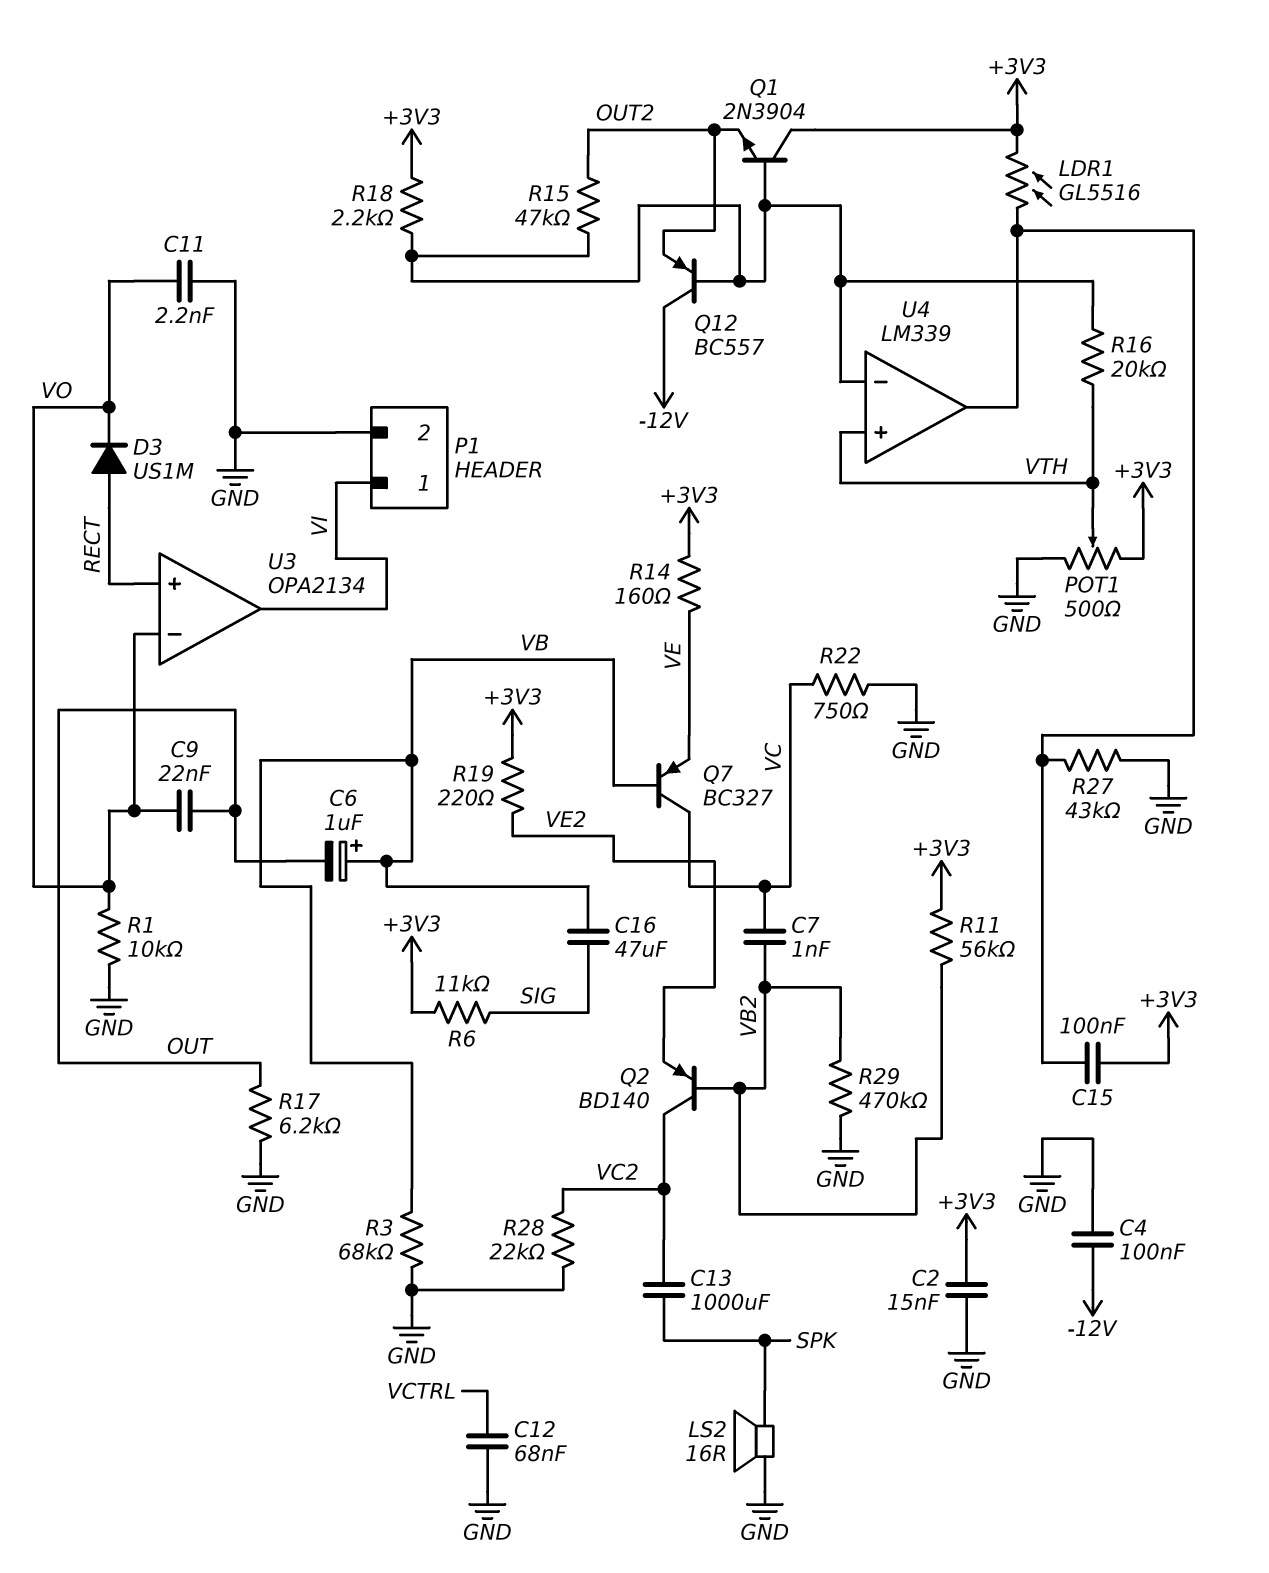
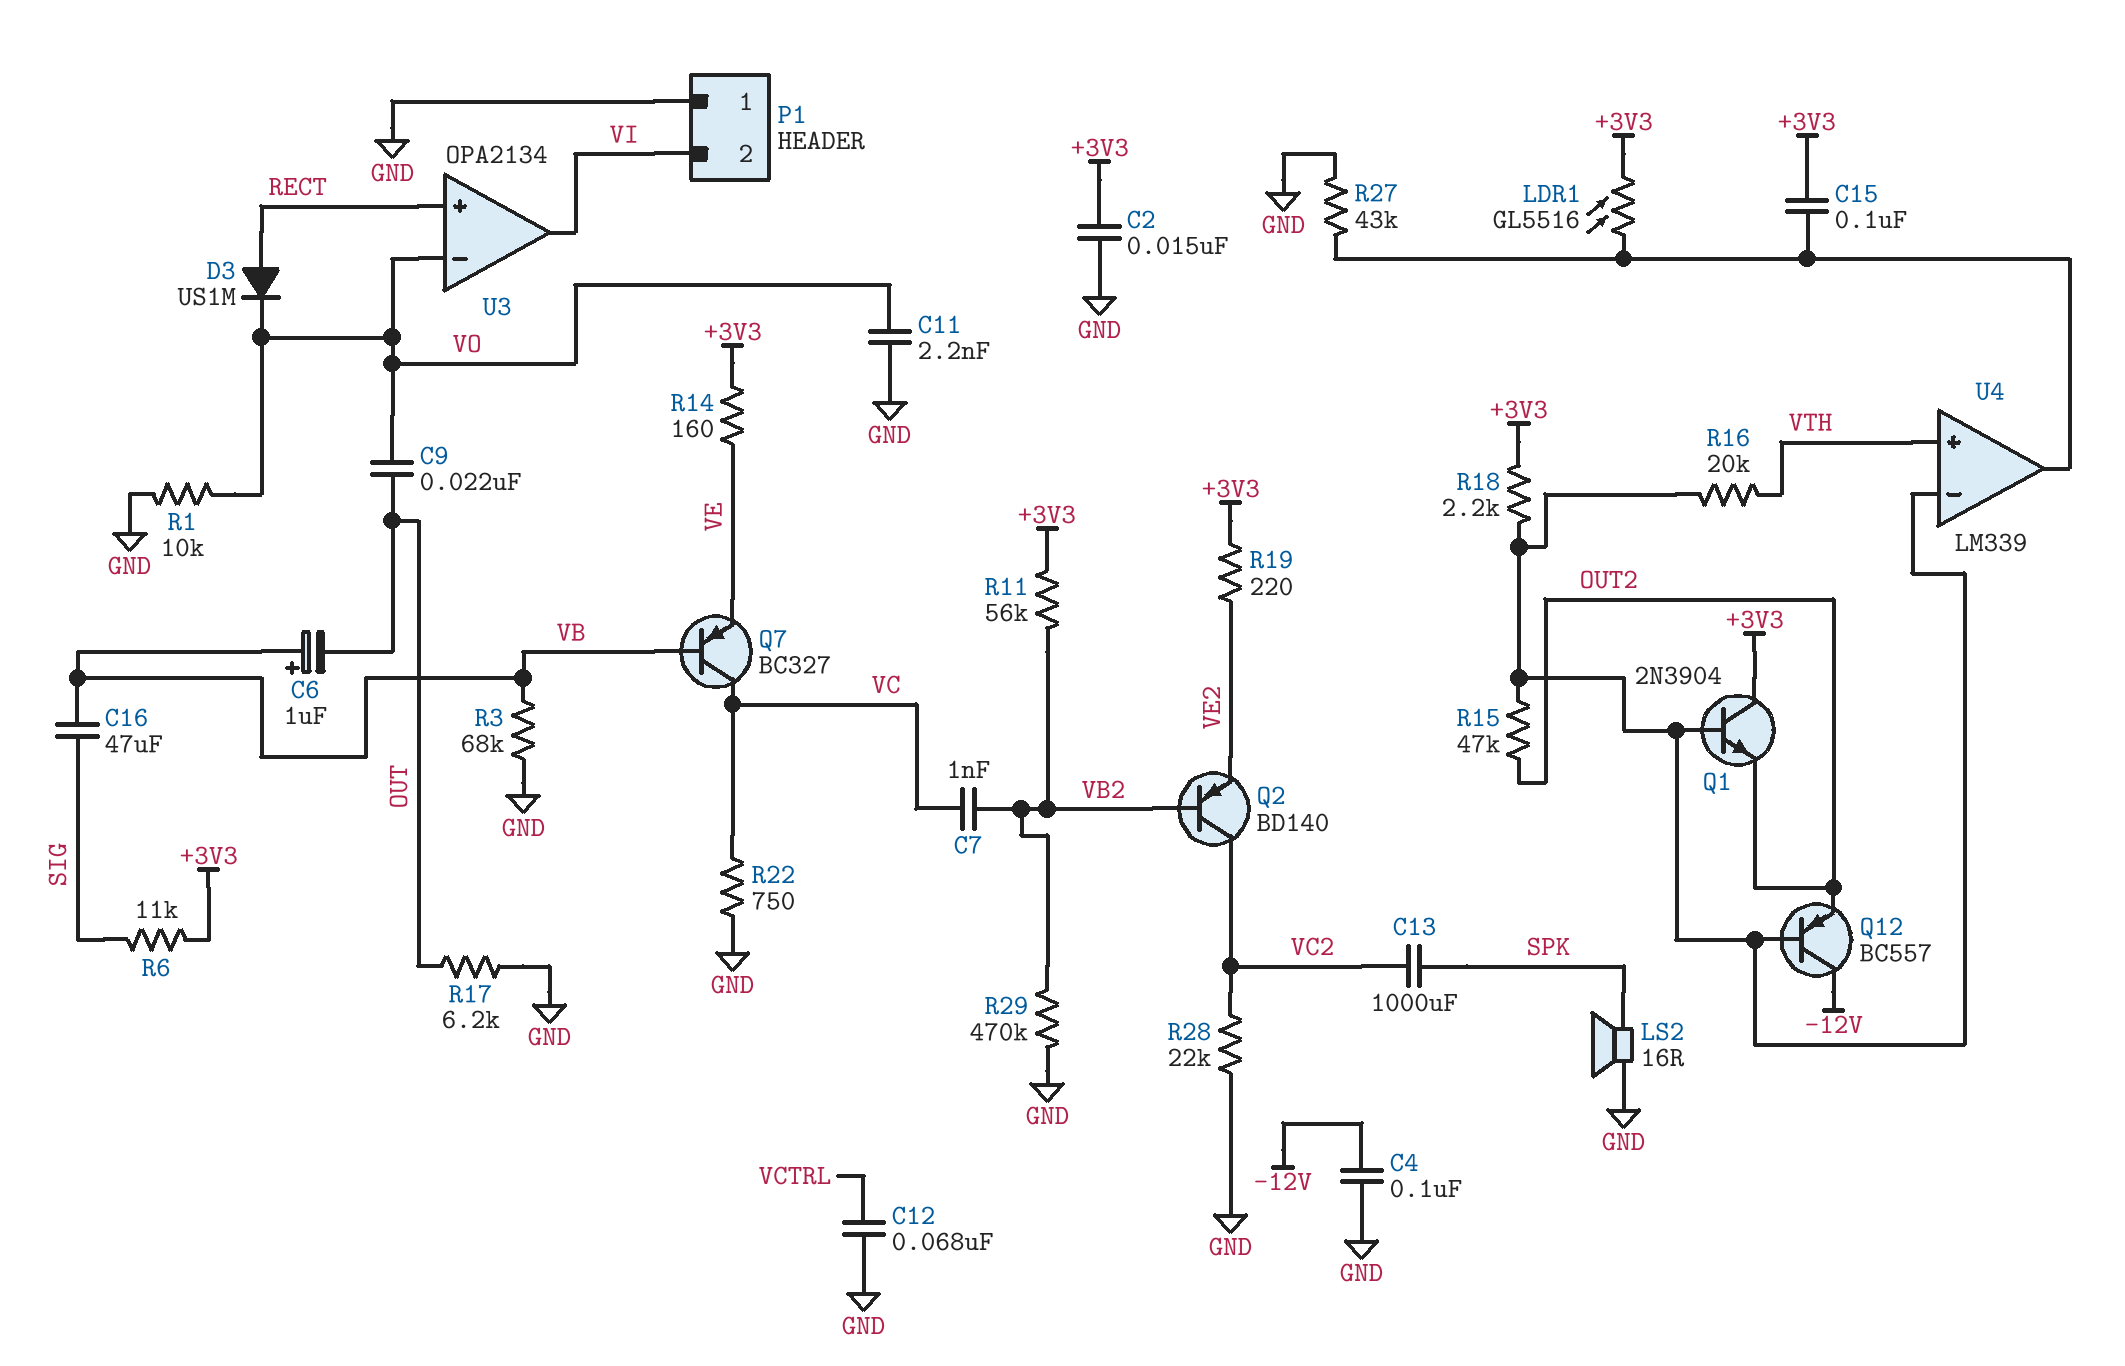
P1 pin 1: VI -> GND
P1 pin 2: GND -> VI
POT1: 500 (+3V3, GND, wiper VTH) -> none

